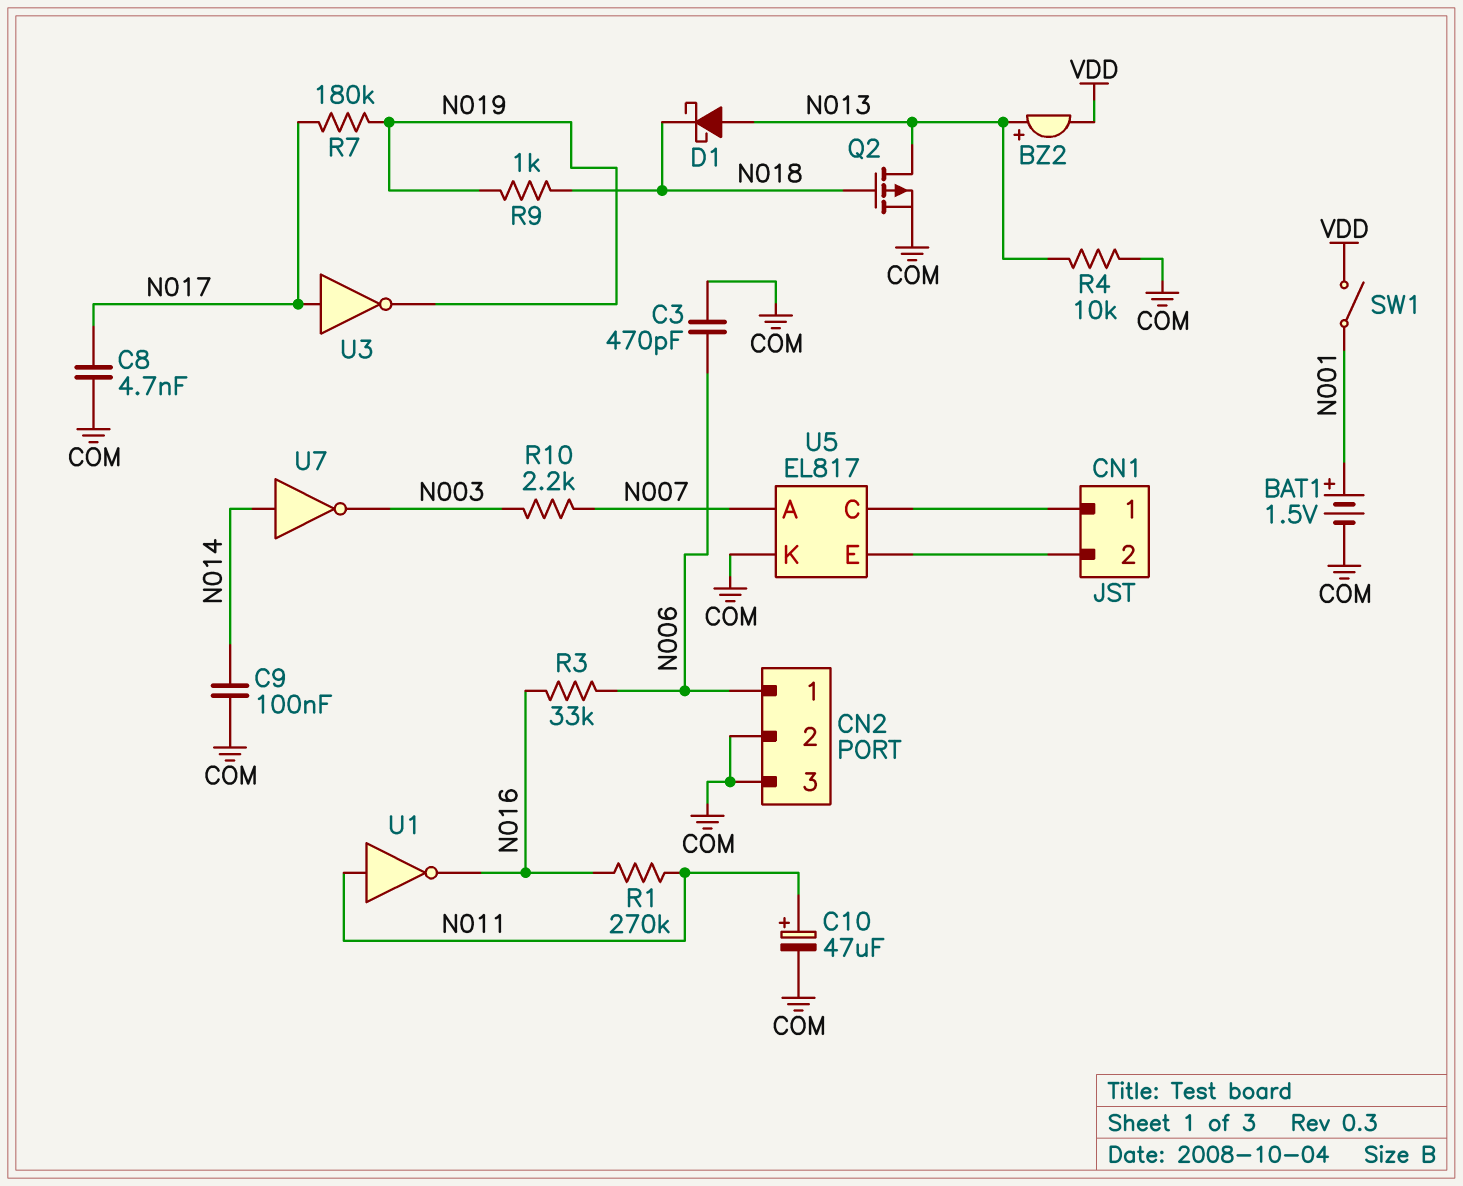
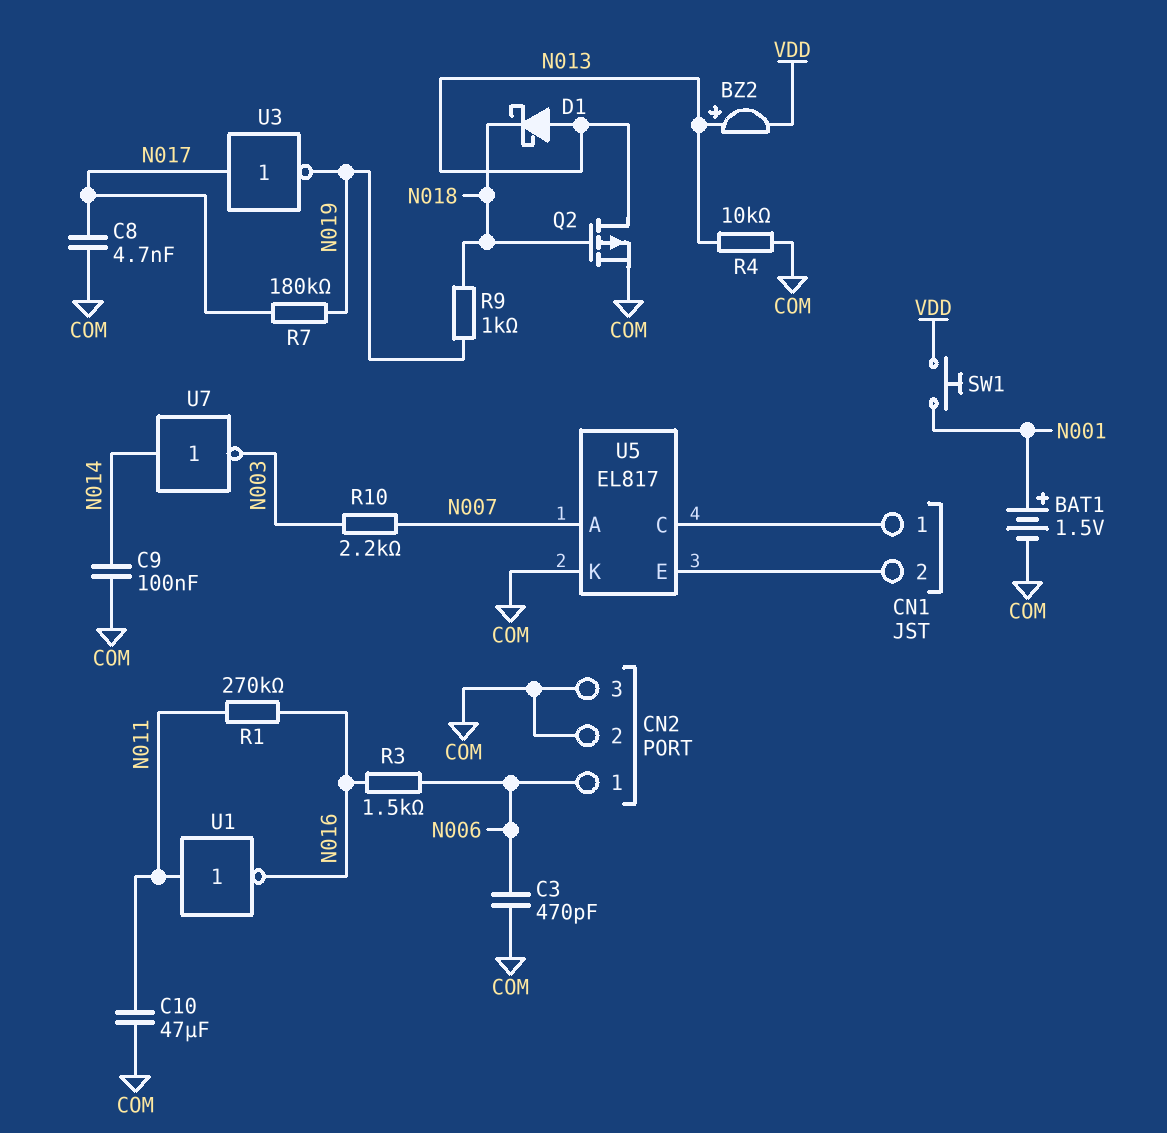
C10: 47uF (plus N011, minus COM) -> 47uF (COM, N011)
R3: 33k (N006, N016) -> 1.5k (N006, N016)
SW1: switch (N001, VDD) -> button (N001, VDD)

